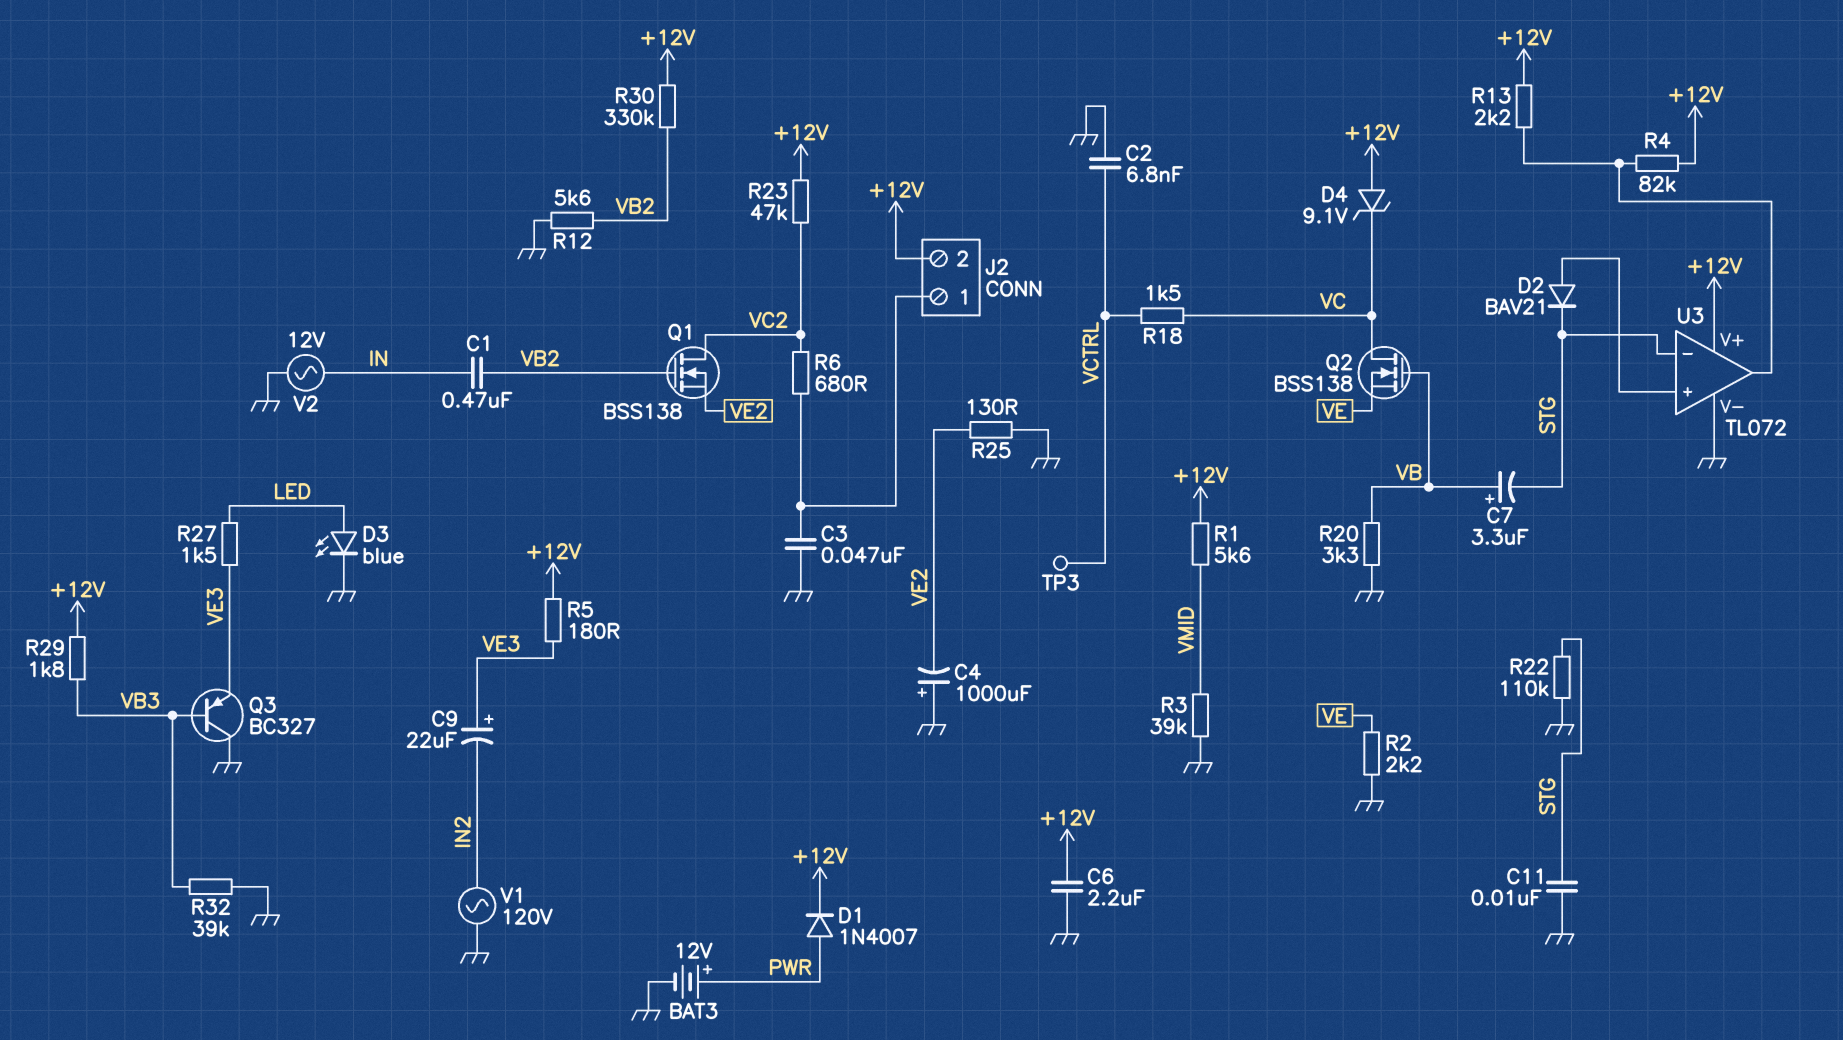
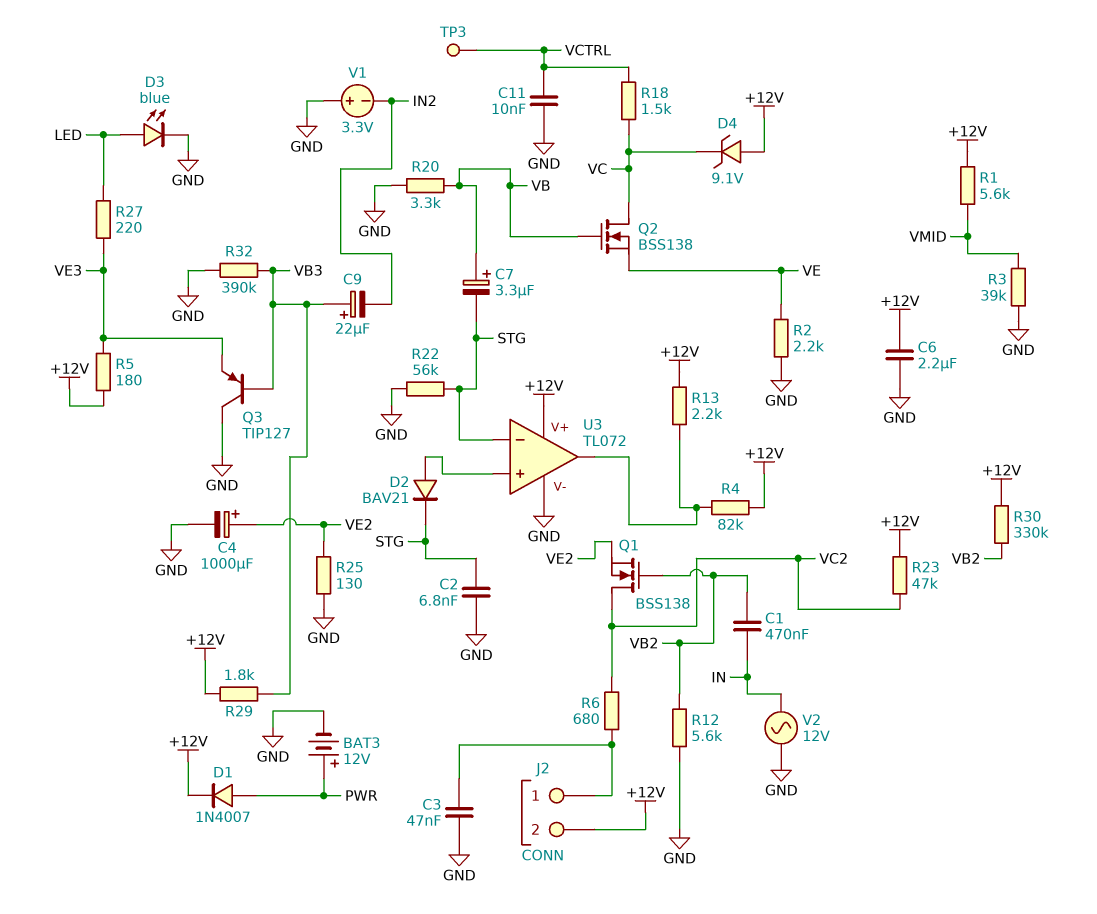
C2: 6.8nF (GND, VCTRL) -> 6.8nF (GND, STG)
C4: 1000uF (plus GND, minus VE2) -> 1000uF (plus VE2, minus GND)
C9: 22uF (plus VE3, minus IN2) -> 22uF (plus VB3, minus IN2)
C11: 10nF (GND, STG) -> 10nF (GND, VCTRL)
Q3: PNP BC327 (B VB3, C GND, E VE3) -> PNP TIP127 (B VB3, C GND, E VE3)
R22: 110k (GND, STG) -> 56k (GND, STG)
R27: 1.5k (LED, VE3) -> 220 (LED, VE3)
R32: 39k (GND, VB3) -> 390k (GND, VB3)
V1: AC 120V (GND, IN2) -> 3.3V (plus GND, minus IN2)

